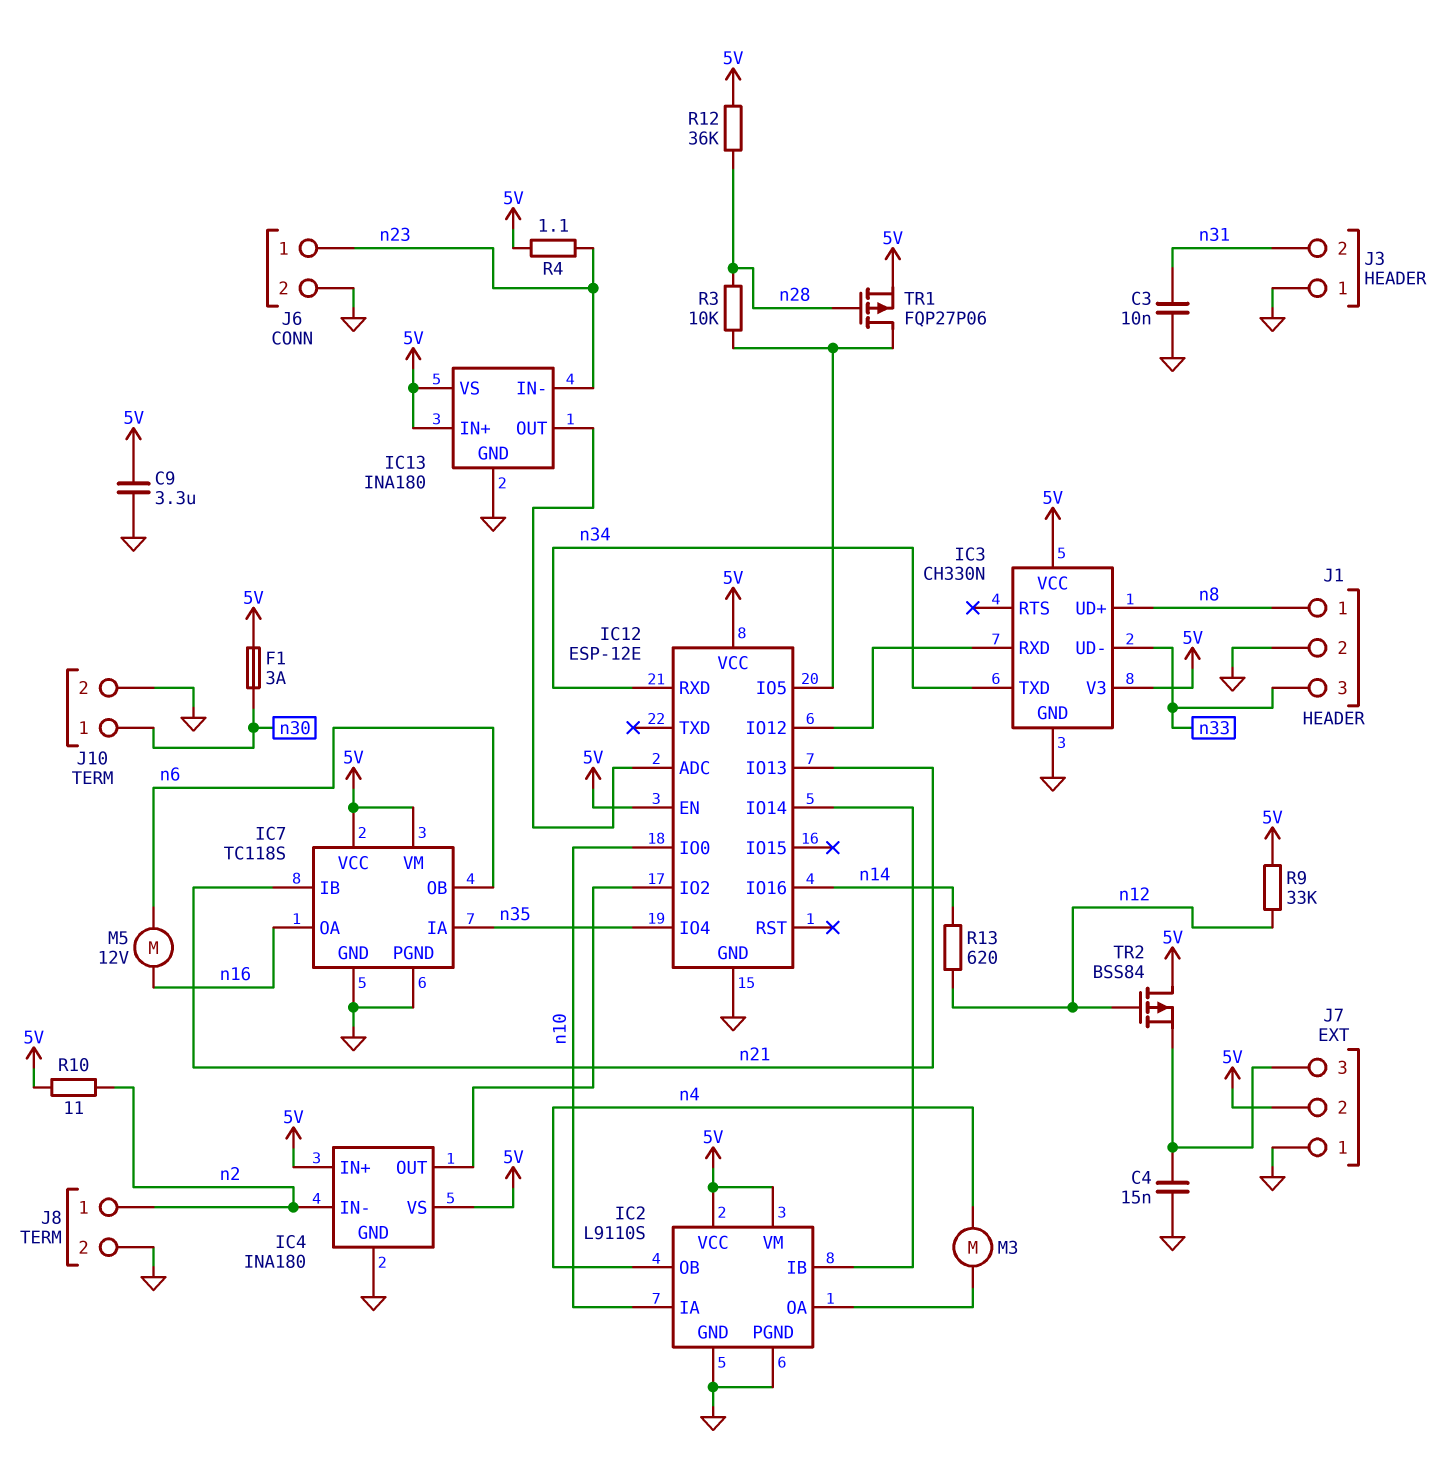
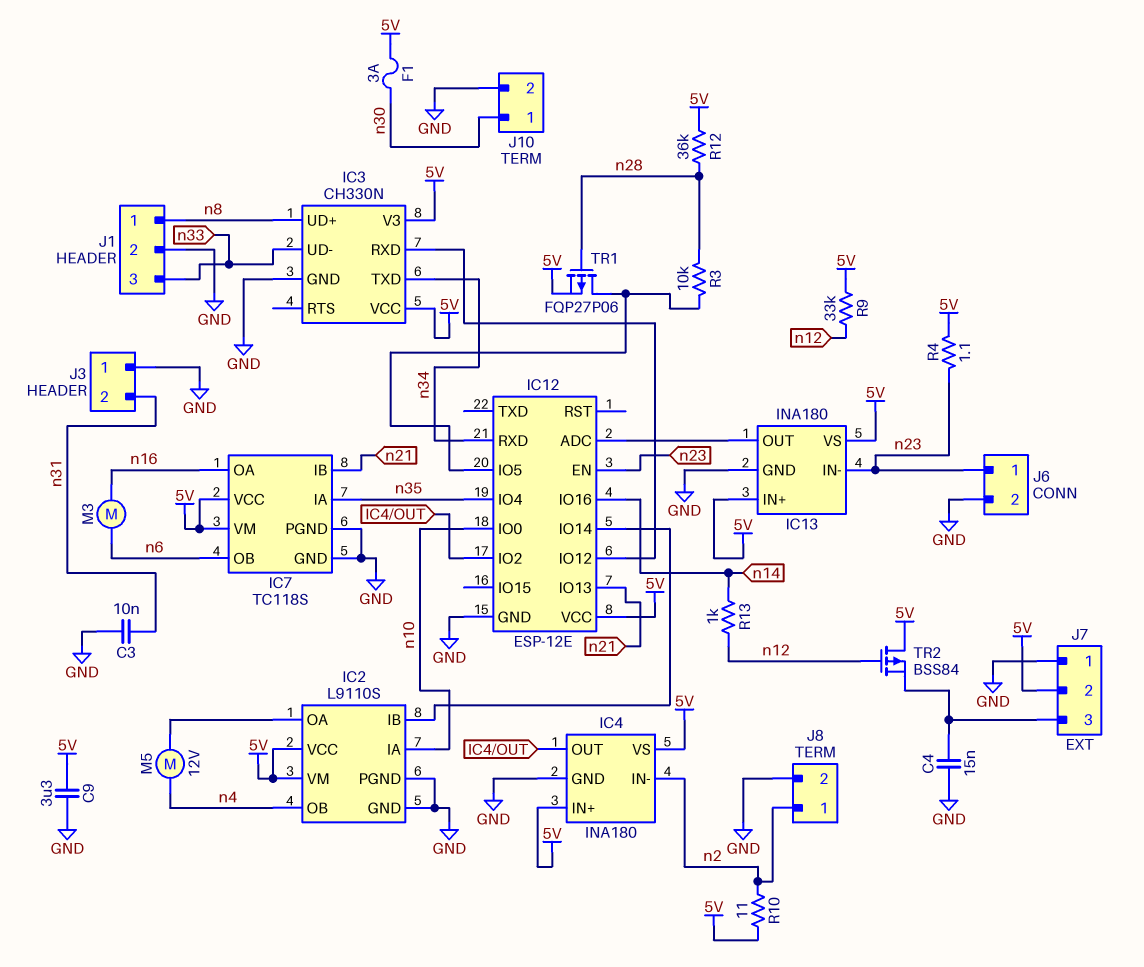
IC12 pin EN: 5V -> n23
M3: motor (IC2/OA, n4) -> motor (n6, n16)
M5: motor 12V (n6, n16) -> motor 12V (IC2/OA, n4)
R13: 620 (n12, n14) -> 1k (n12, n14)

